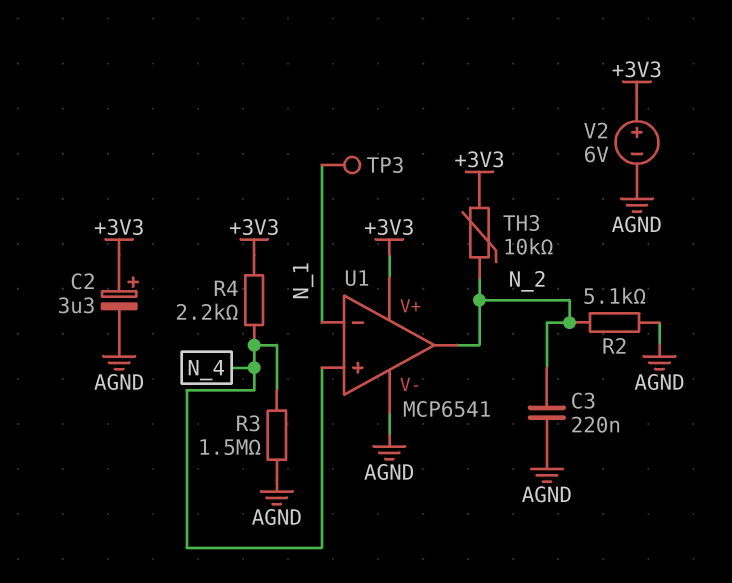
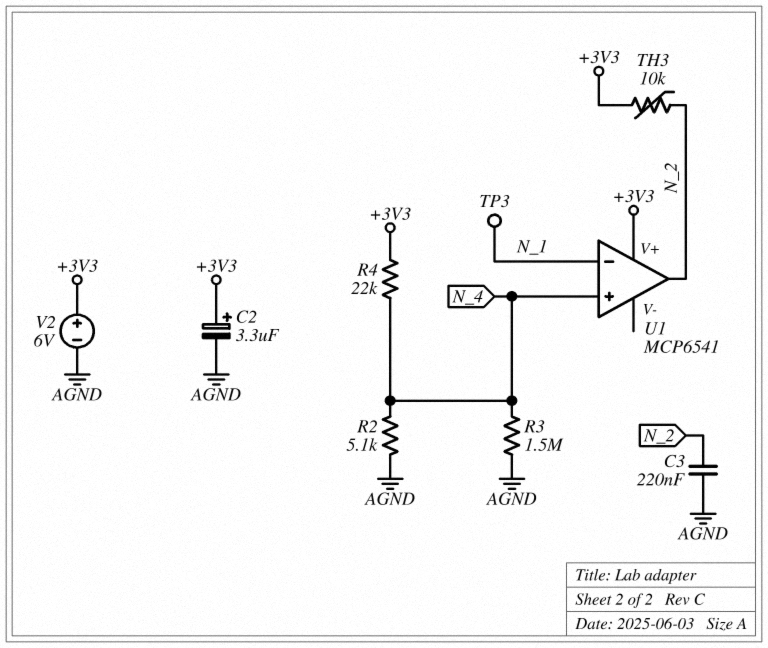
R2: 5.1k (AGND, N_2) -> 5.1k (AGND, N_4)
R4: 2.2k (+3V3, N_4) -> 22k (+3V3, N_4)
U1 pin V-: AGND -> none

